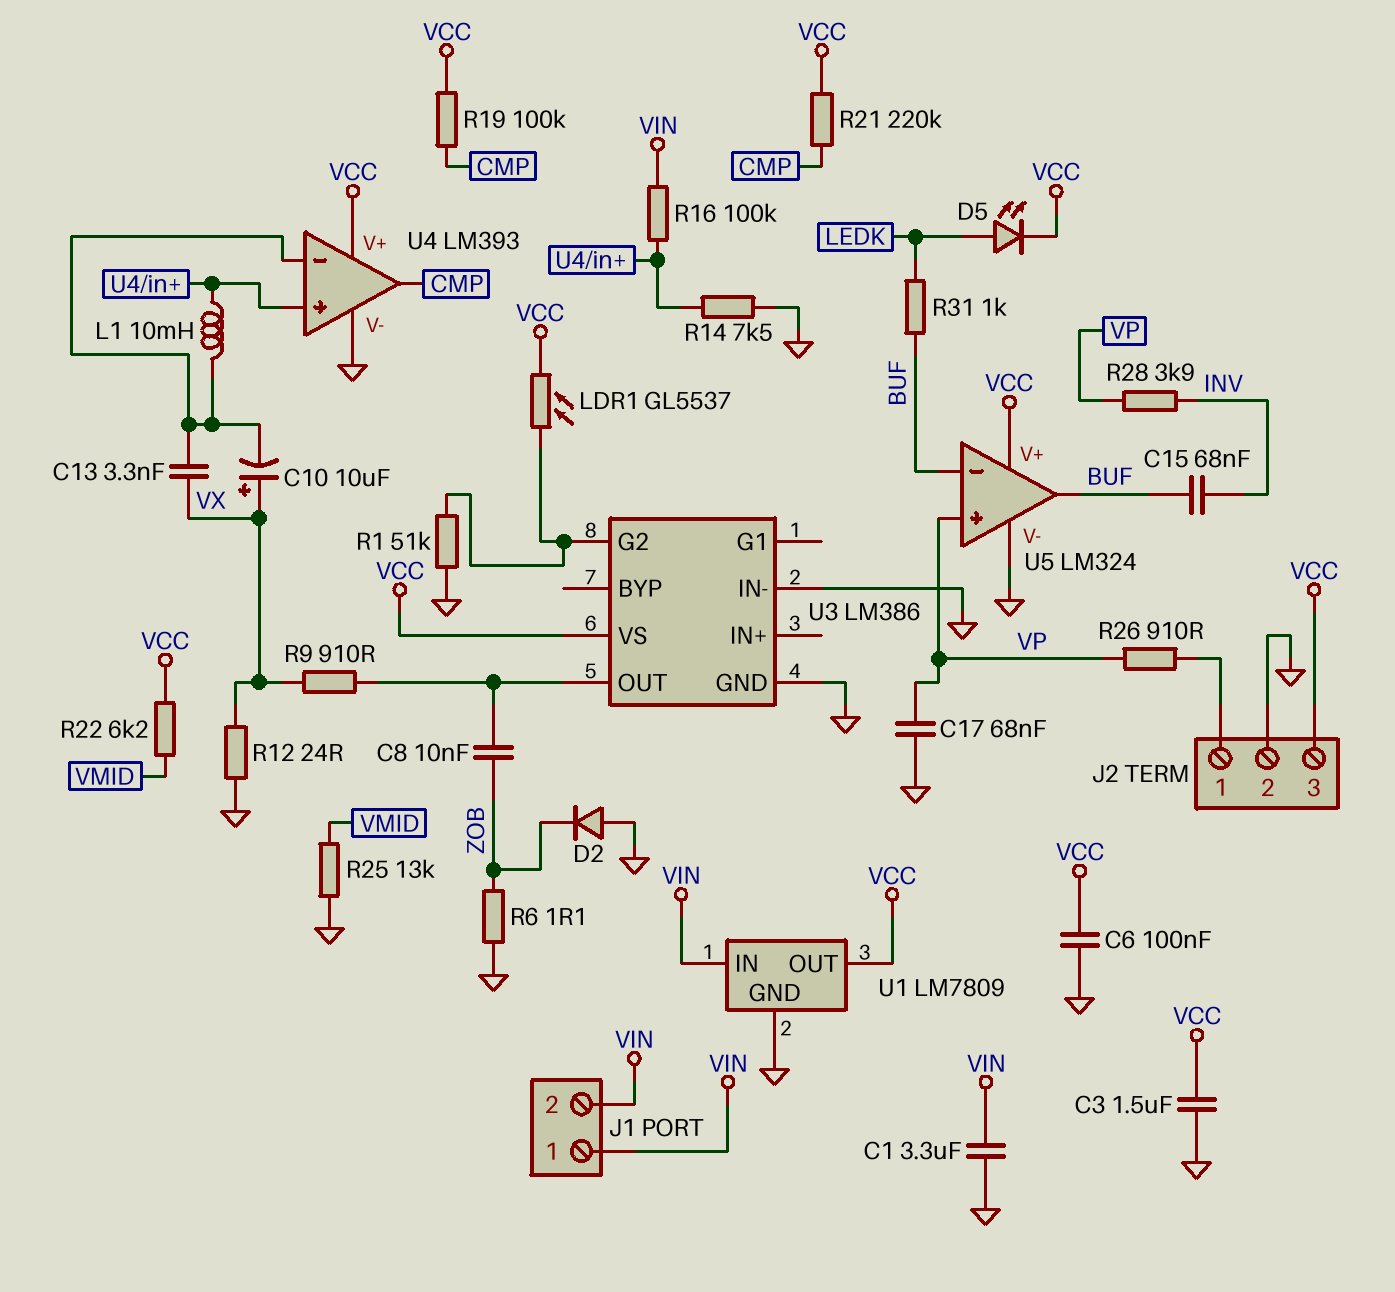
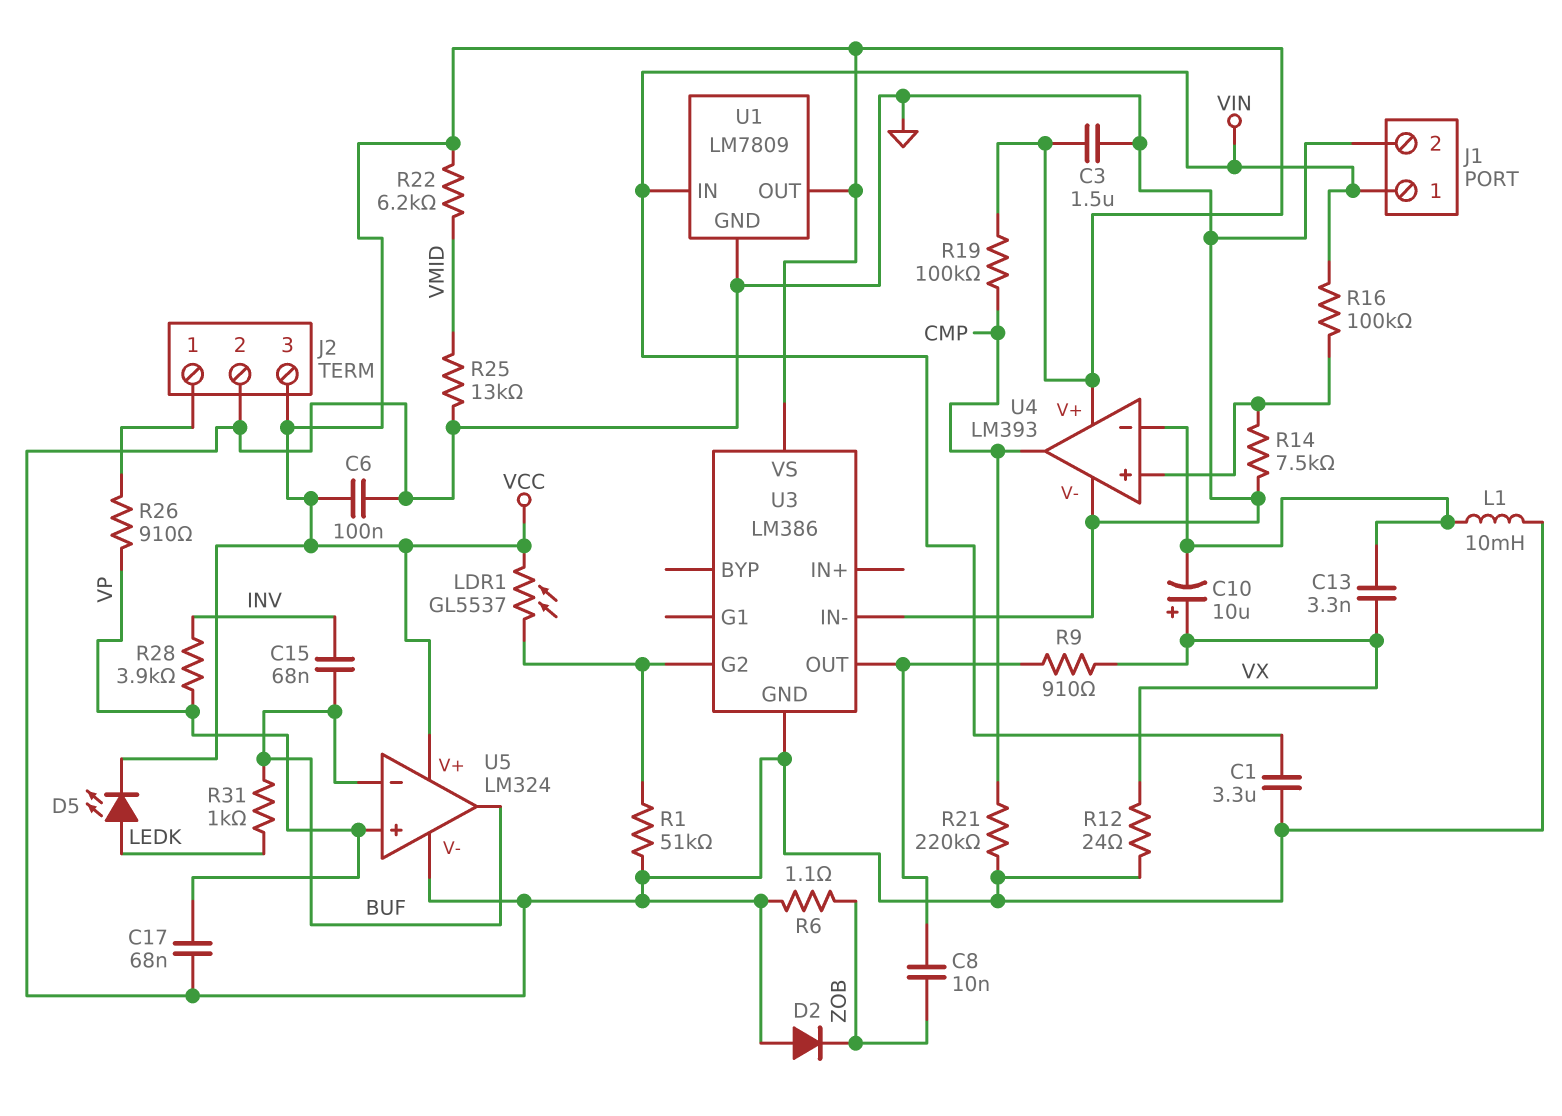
J1 pin 2: VIN -> GND
L1: 10mH (U4/in+, U4/in-) -> 10mH (GND, U4/in-)
R21: 220k (CMP, VCC) -> 220k (CMP, GND)

